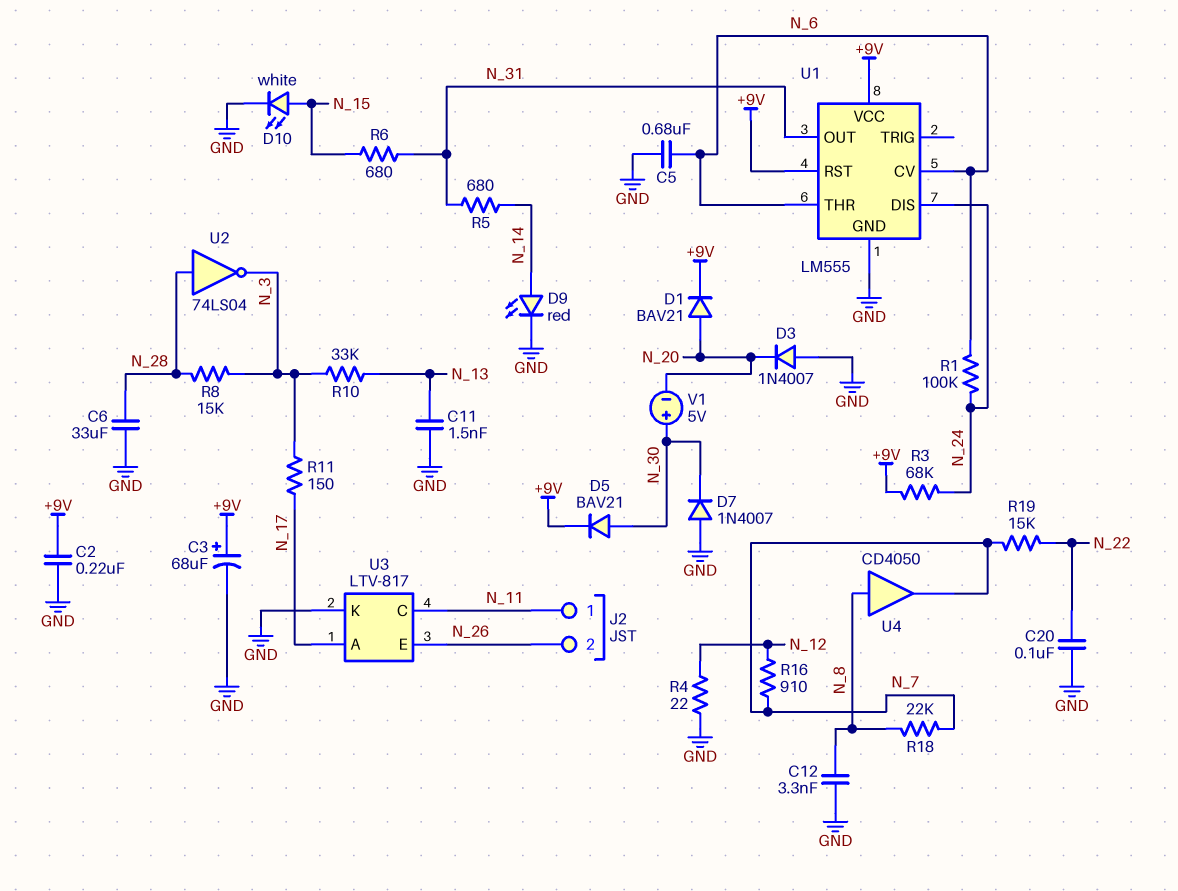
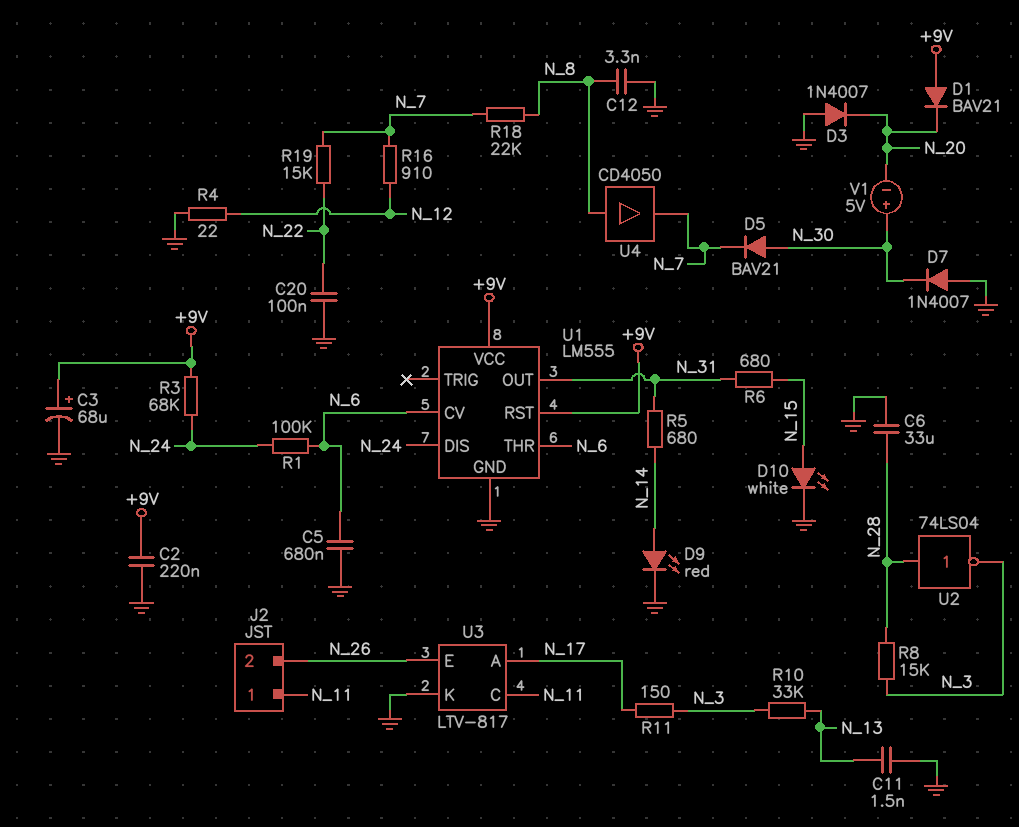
D1: diode BAV21 (A N_20, K +9V) -> diode BAV21 (A +9V, K N_20)
D5: diode BAV21 (A N_30, K +9V) -> diode BAV21 (A N_30, K N_7)

